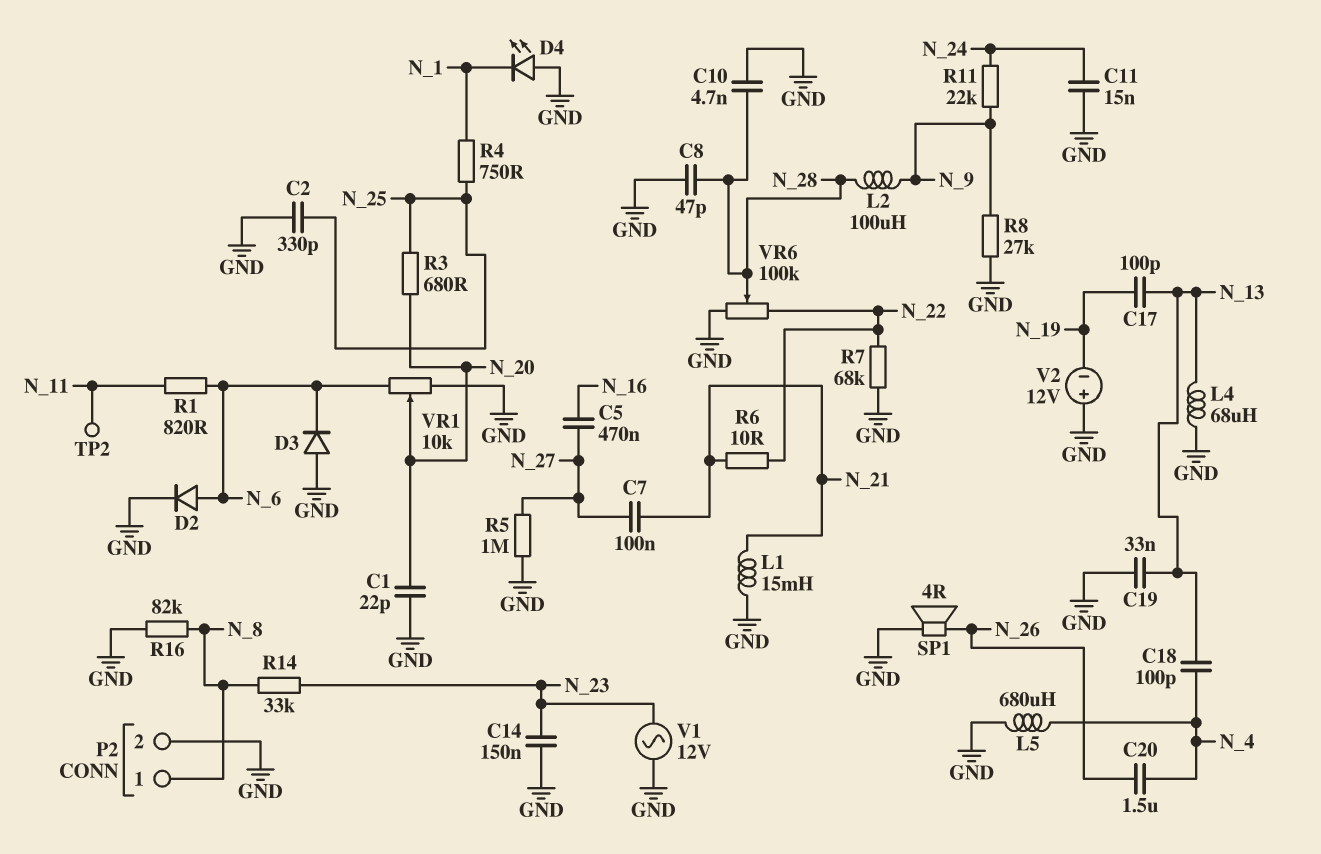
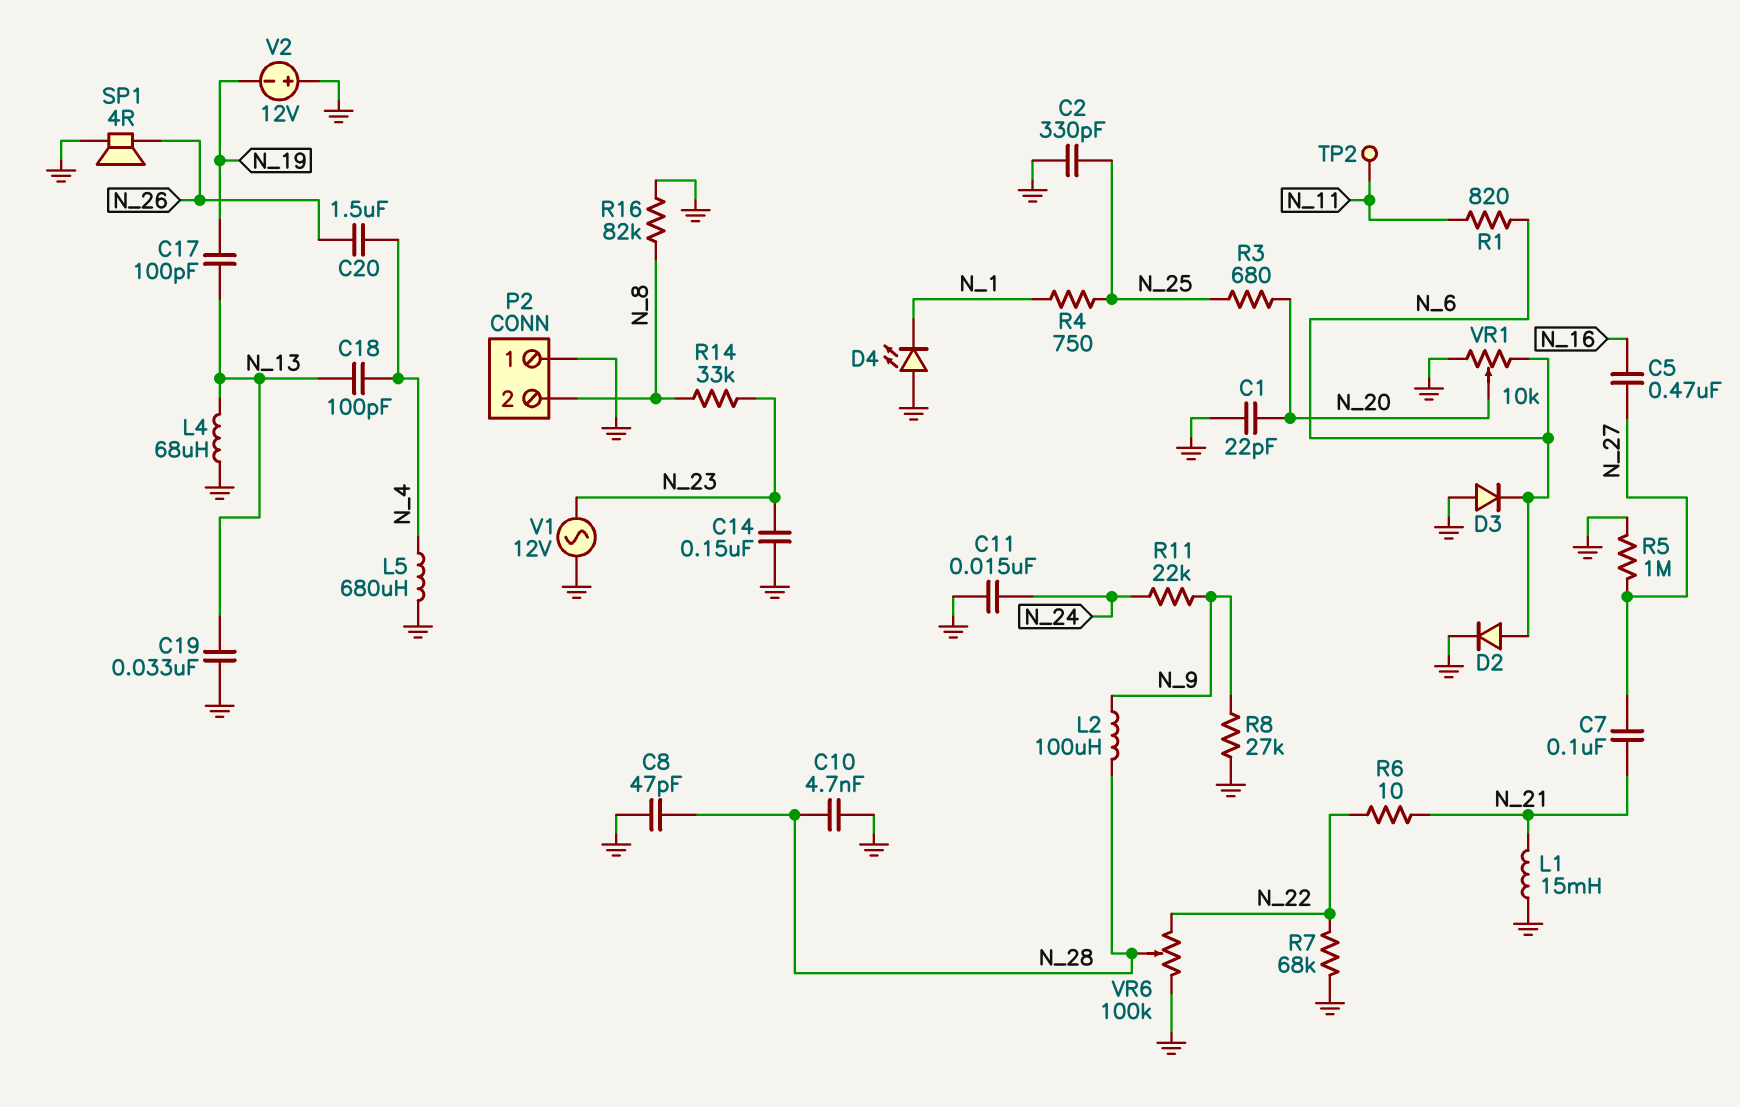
P2 pin 1: N_8 -> GND
P2 pin 2: GND -> N_8

